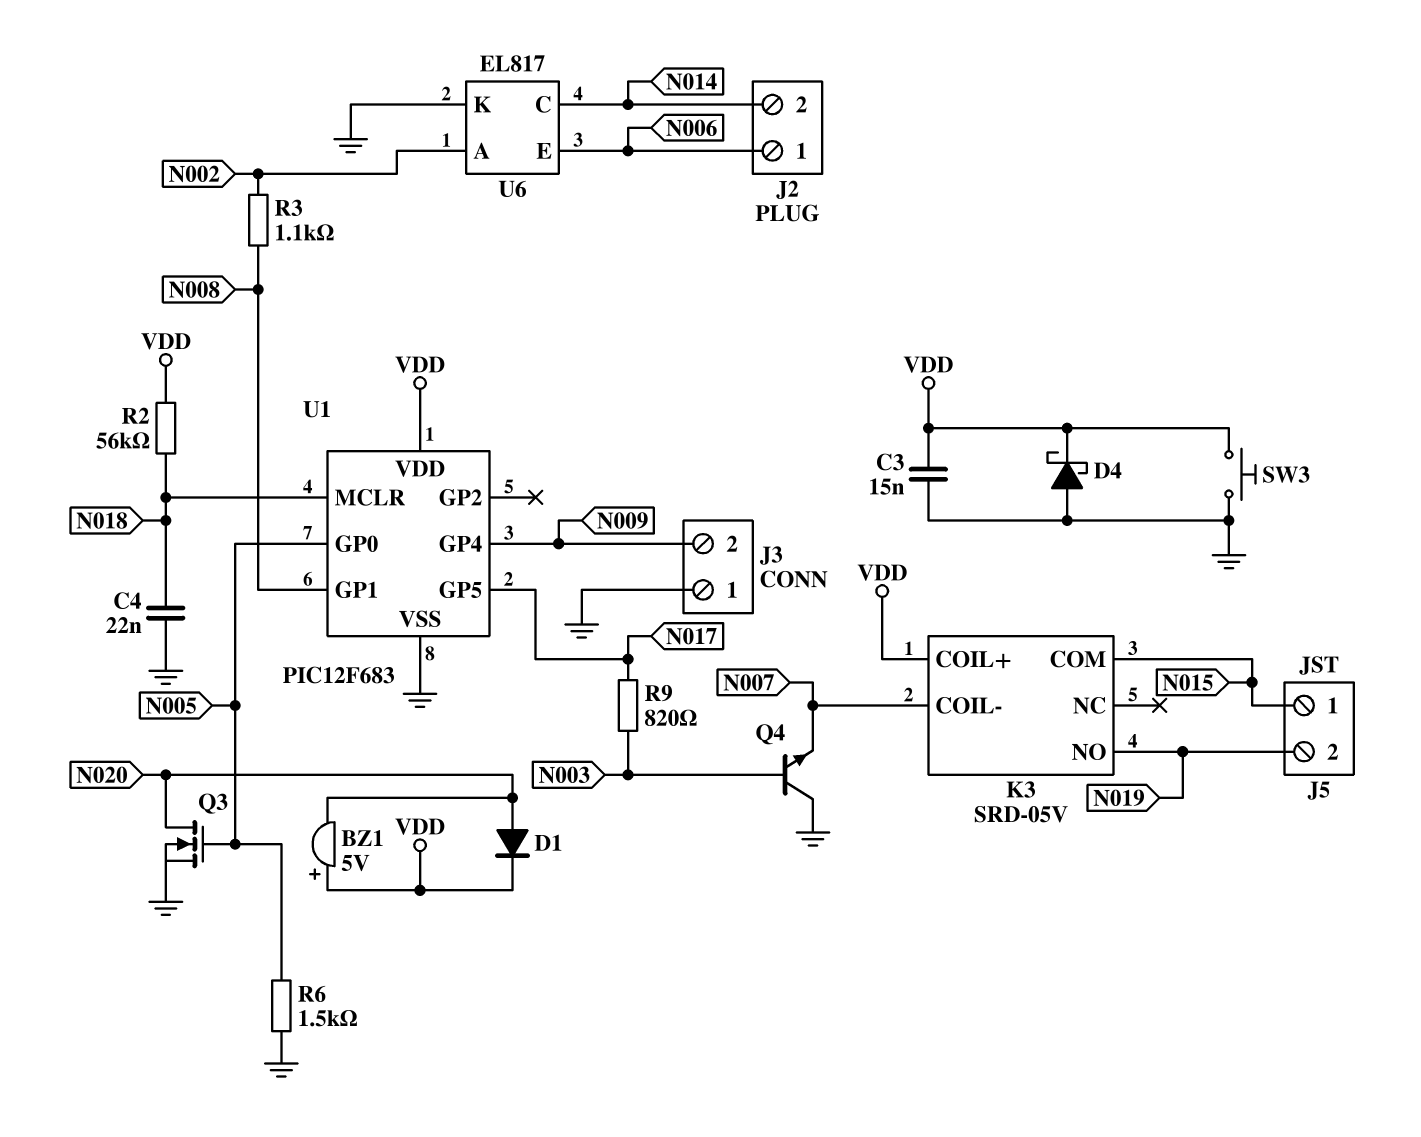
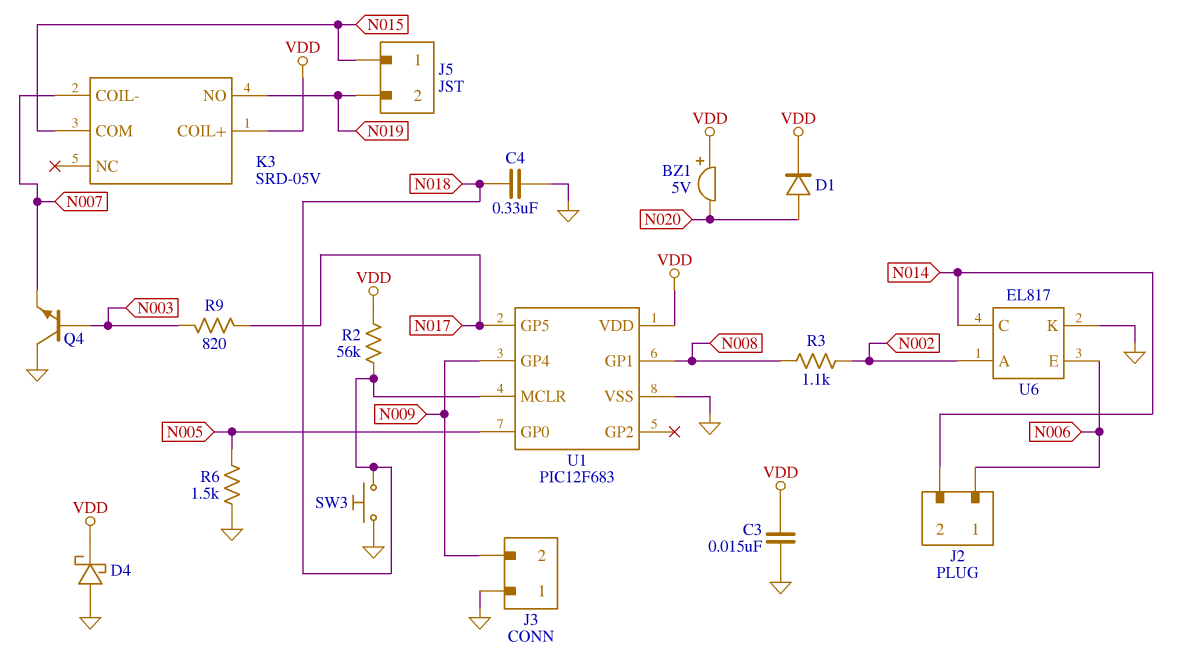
C4: 22nF (GND, N018) -> 330nF (GND, N018)
Q3: NMOS (G N005, D N020, S GND) -> none
SW3: button (GND, VDD) -> button (GND, N018)

